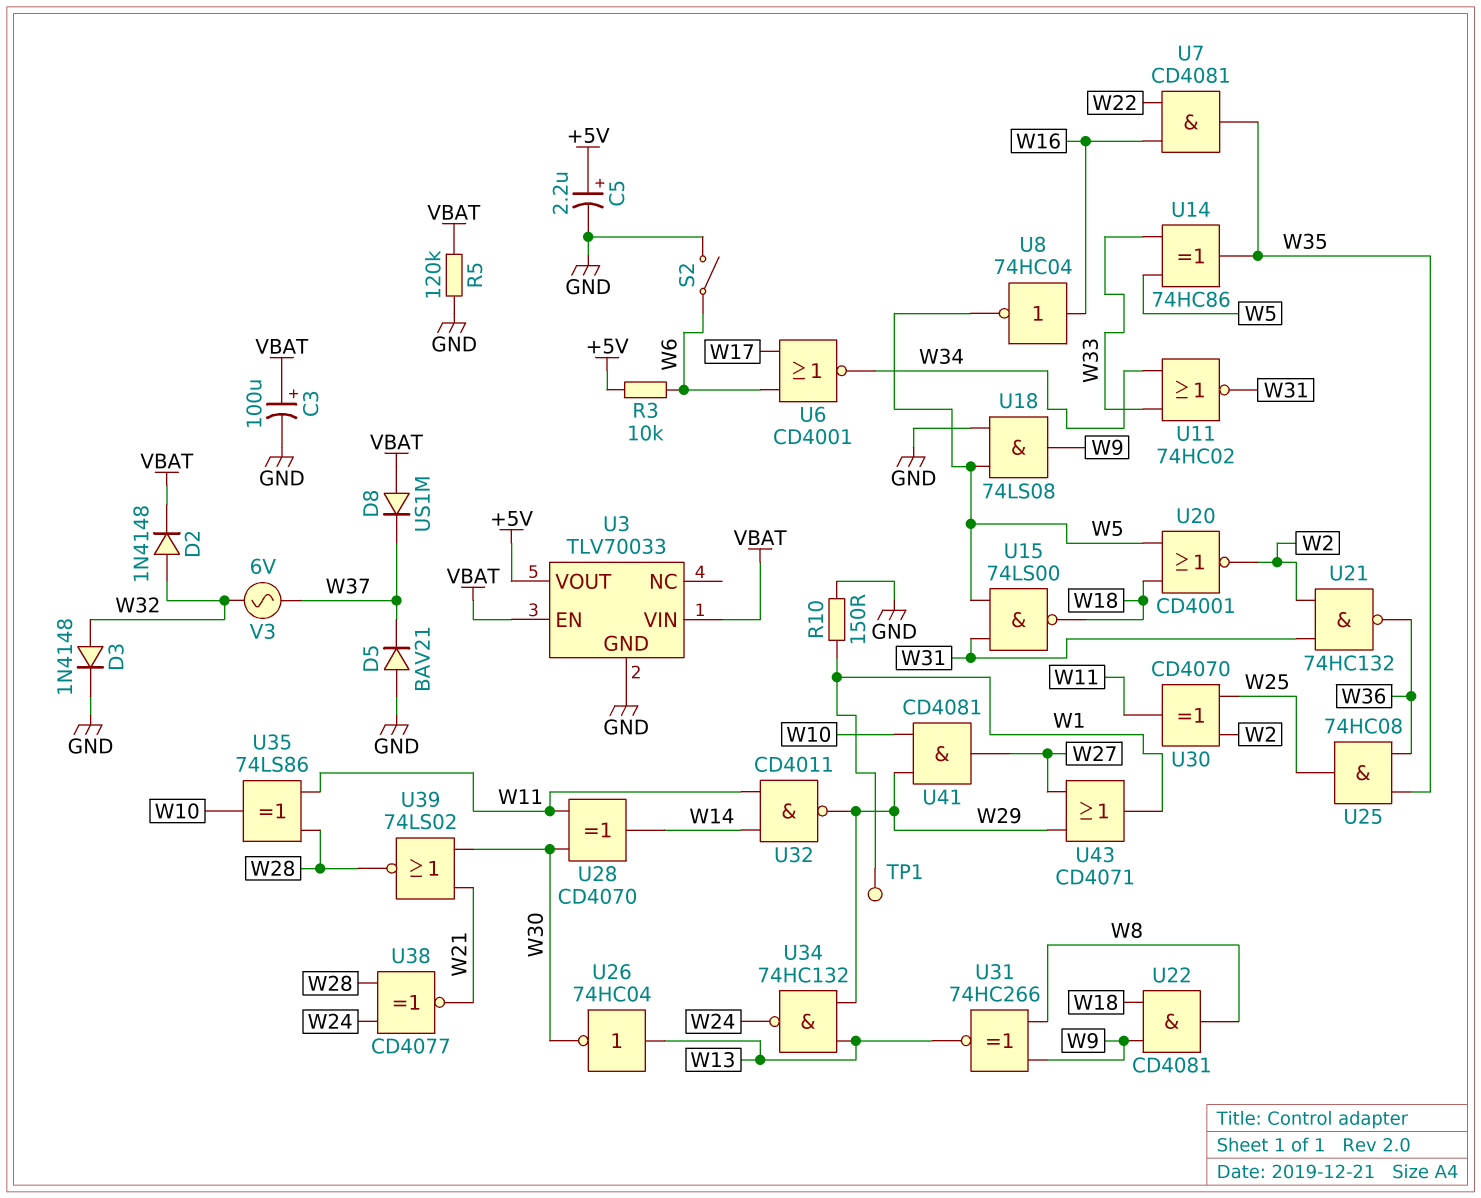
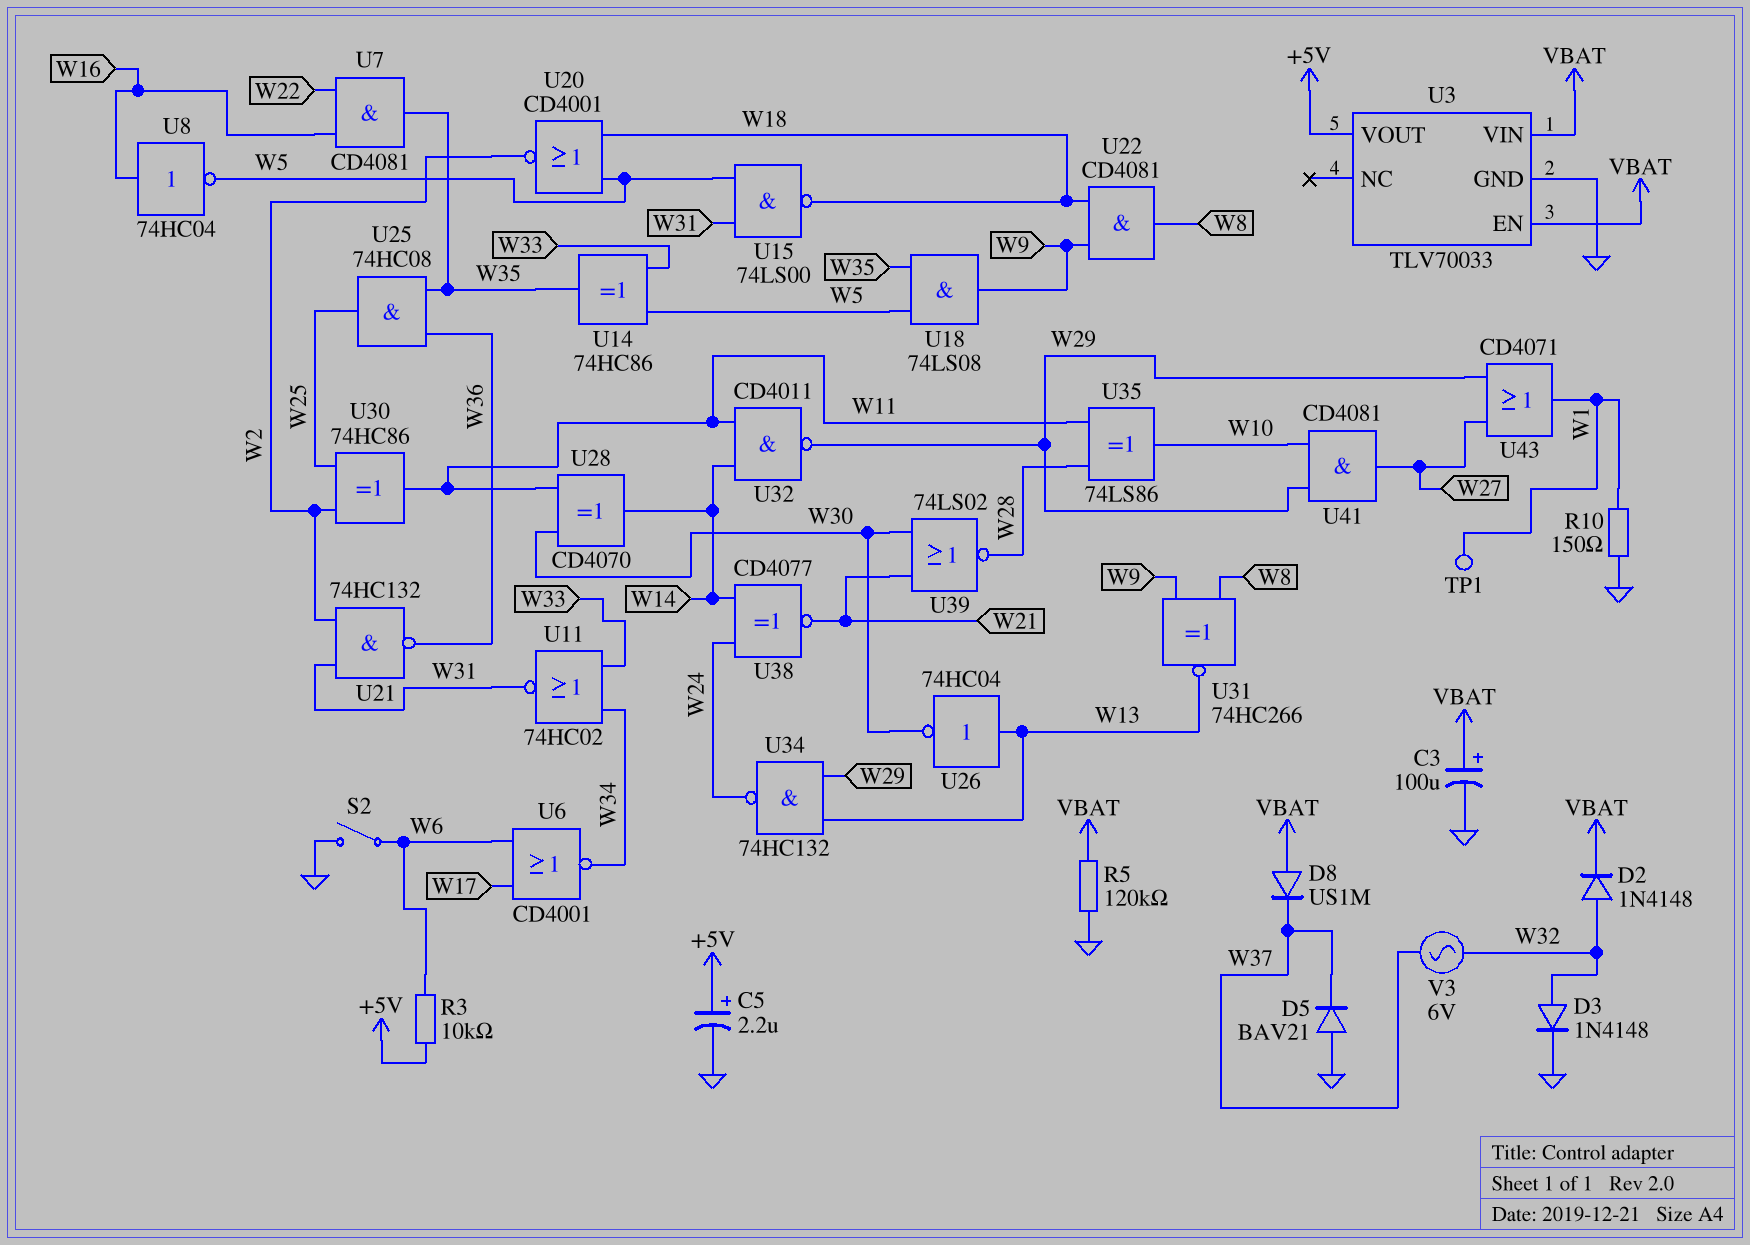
U18: AND 74LS08 (in GND, in W5, out W9) -> AND 74LS08 (in W5, in W35, out W9)
U30: XOR CD4070 (in W2, in W25, out W11) -> XOR 74HC86 (in W2, in W25, out W11)
U38: XNOR CD4077 (in W24, in W28, out W21) -> XNOR CD4077 (in W14, in W24, out W21)

